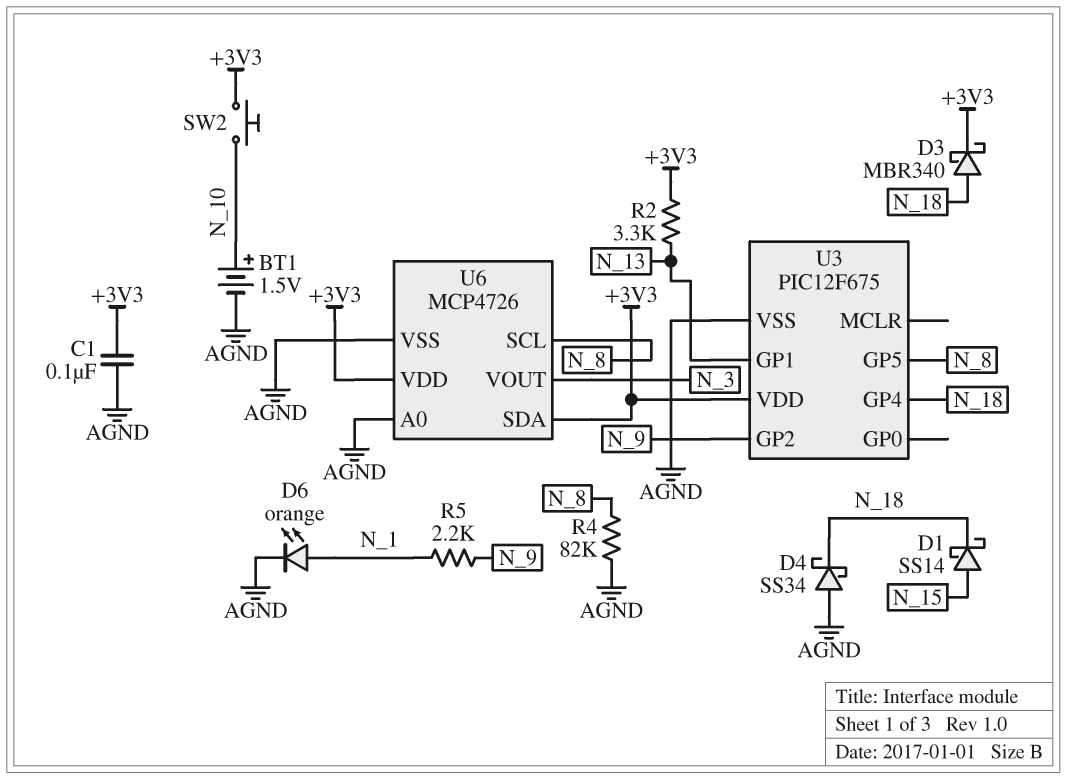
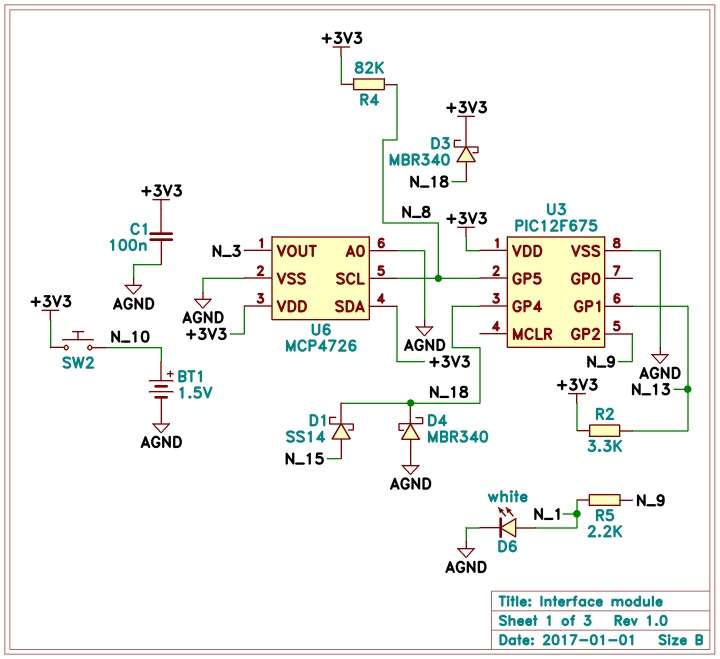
D4: schottky SS34 (A AGND, K N_18) -> schottky MBR340 (A AGND, K N_18)
D6: LED orange (A N_1, K AGND) -> LED white (A N_1, K AGND)
R4: 82k (AGND, N_8) -> 82k (+3V3, N_8)

